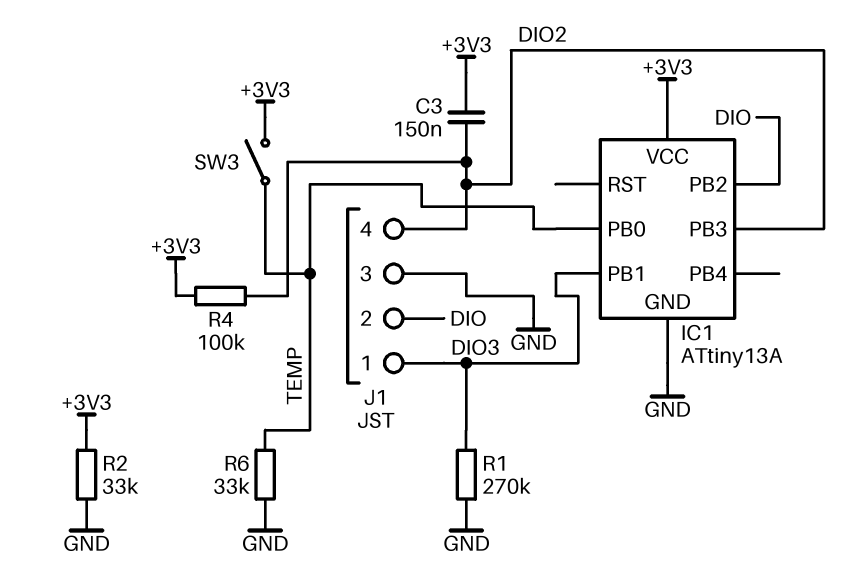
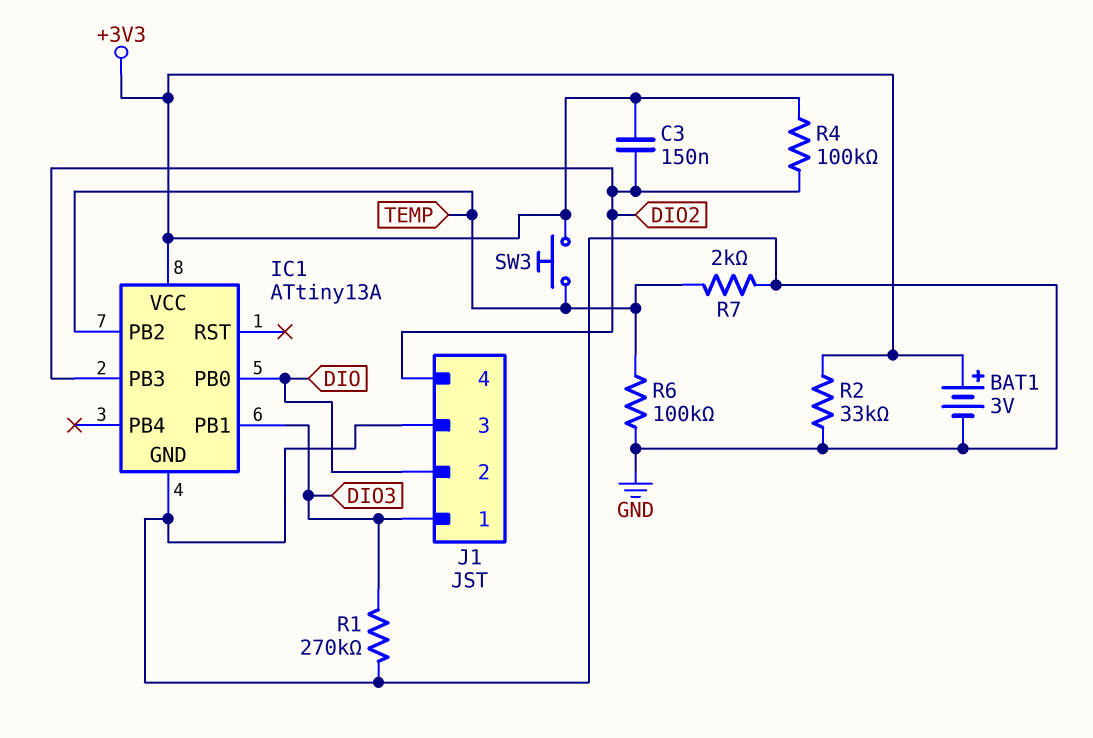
BAT1: none -> 3V (plus +3V3, minus GND)
IC1 pin PB0: TEMP -> DIO
IC1 pin PB2: DIO -> TEMP
R6: 33k (GND, TEMP) -> 100k (GND, TEMP)
R7: none -> 2k (GND, TEMP)
SW3: switch (+3V3, TEMP) -> button (+3V3, TEMP)

